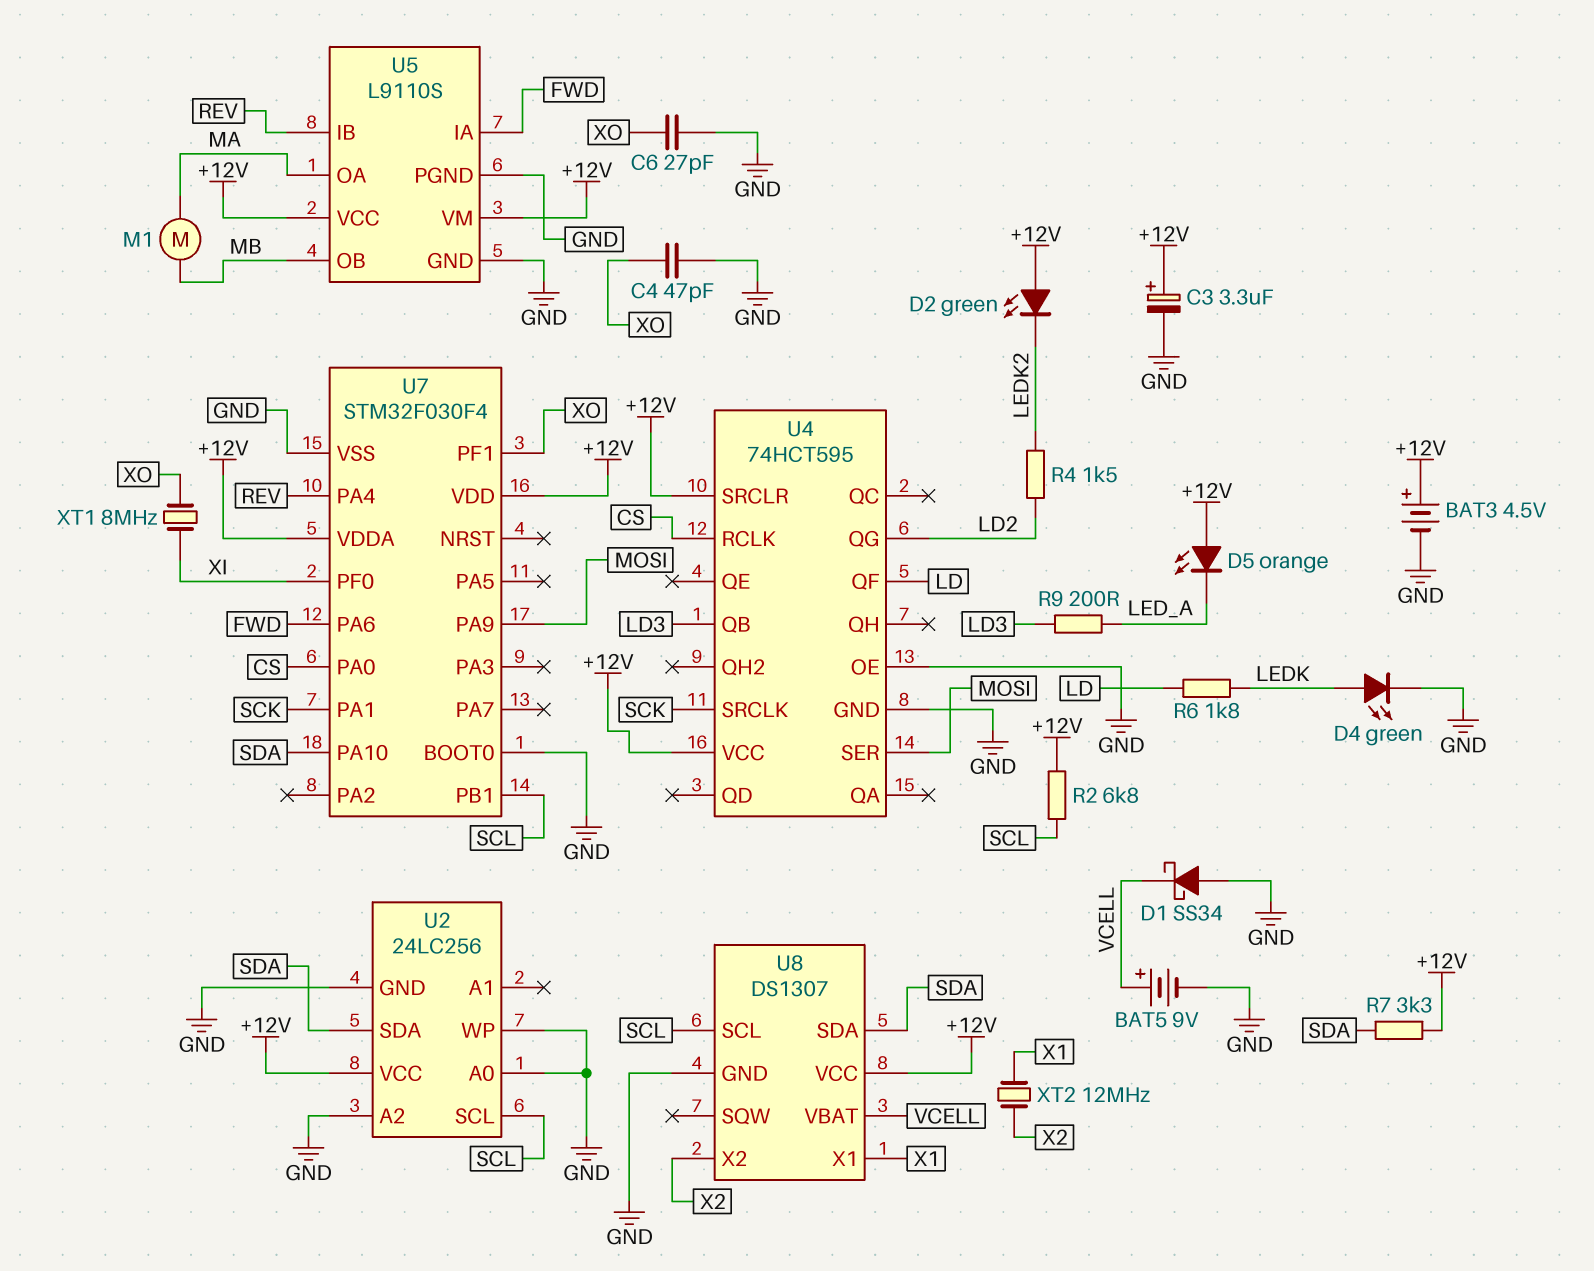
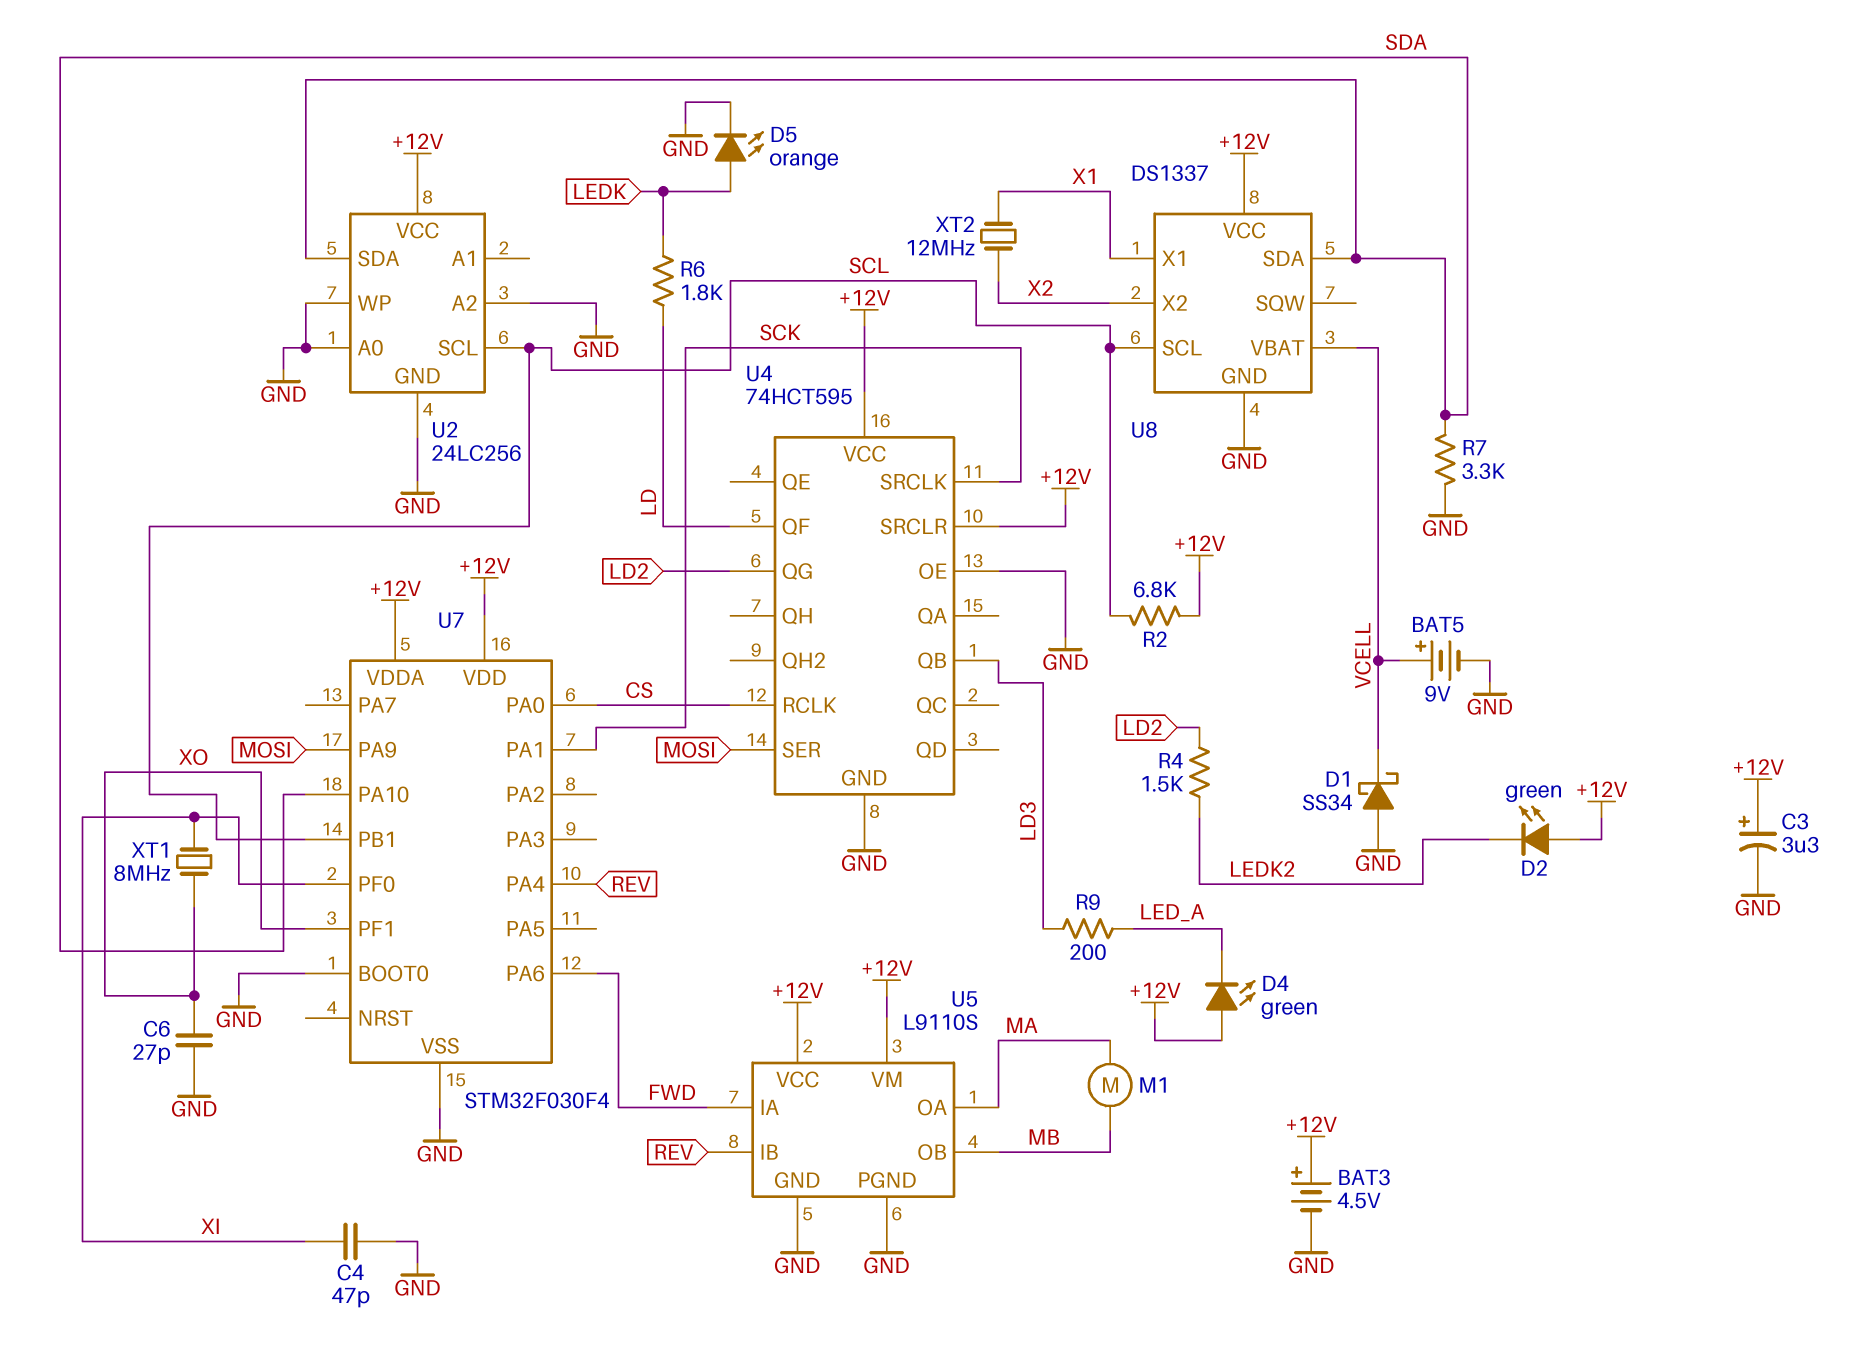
C4: 47pF (GND, XO) -> 47pF (GND, XI)
D4: LED green (A LEDK, K GND) -> LED green (A +12V, K LED_A)
D5: LED orange (A +12V, K LED_A) -> LED orange (A LEDK, K GND)
R7: 3.3k (+12V, SDA) -> 3.3k (GND, SDA)
U8: DS1307 -> DS1337

